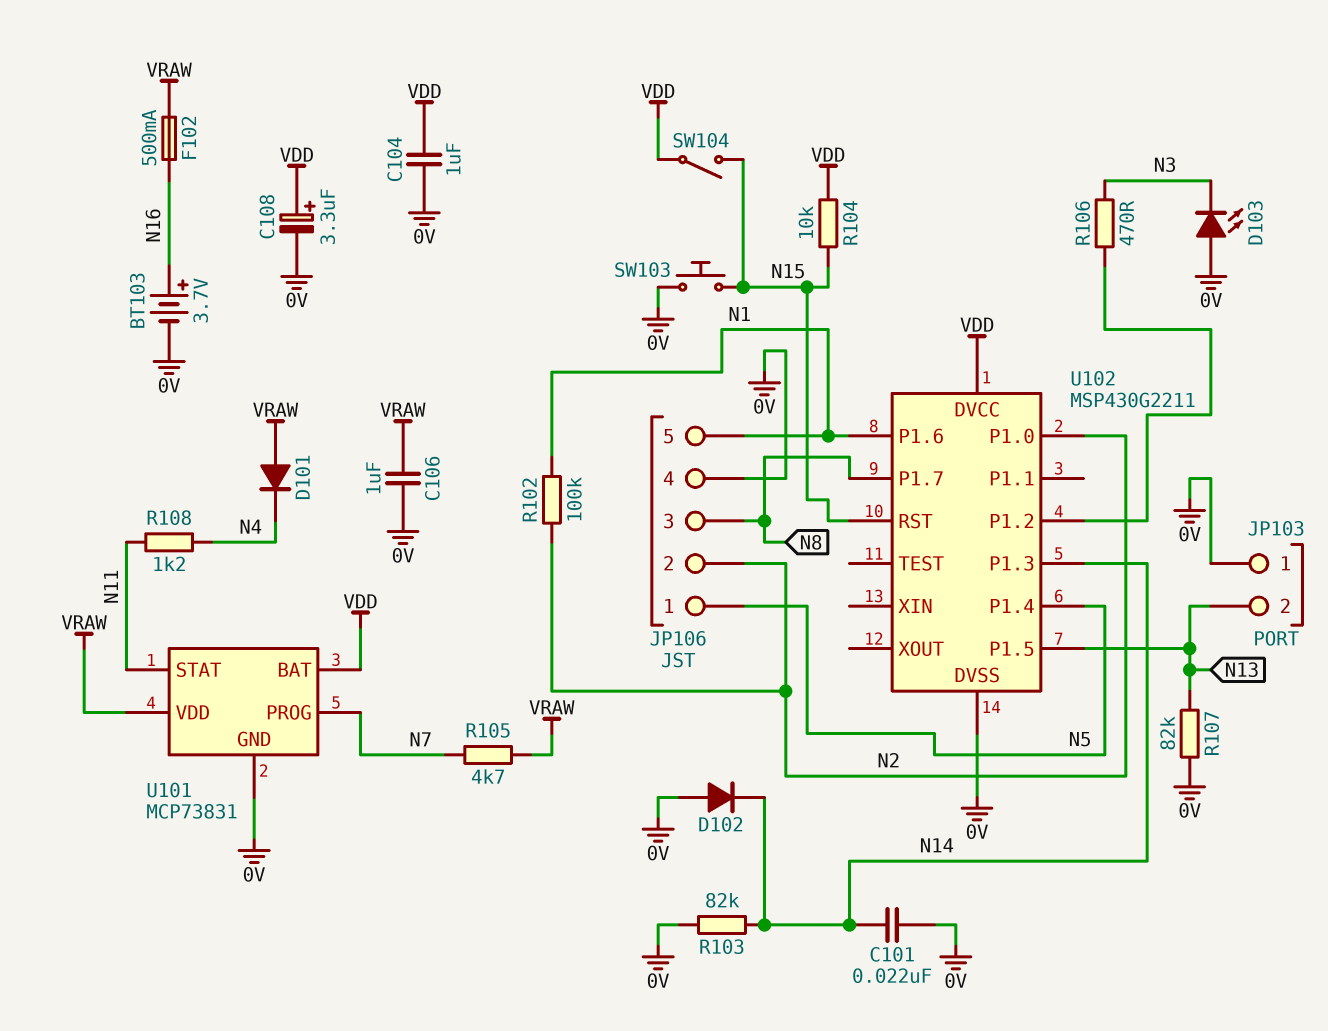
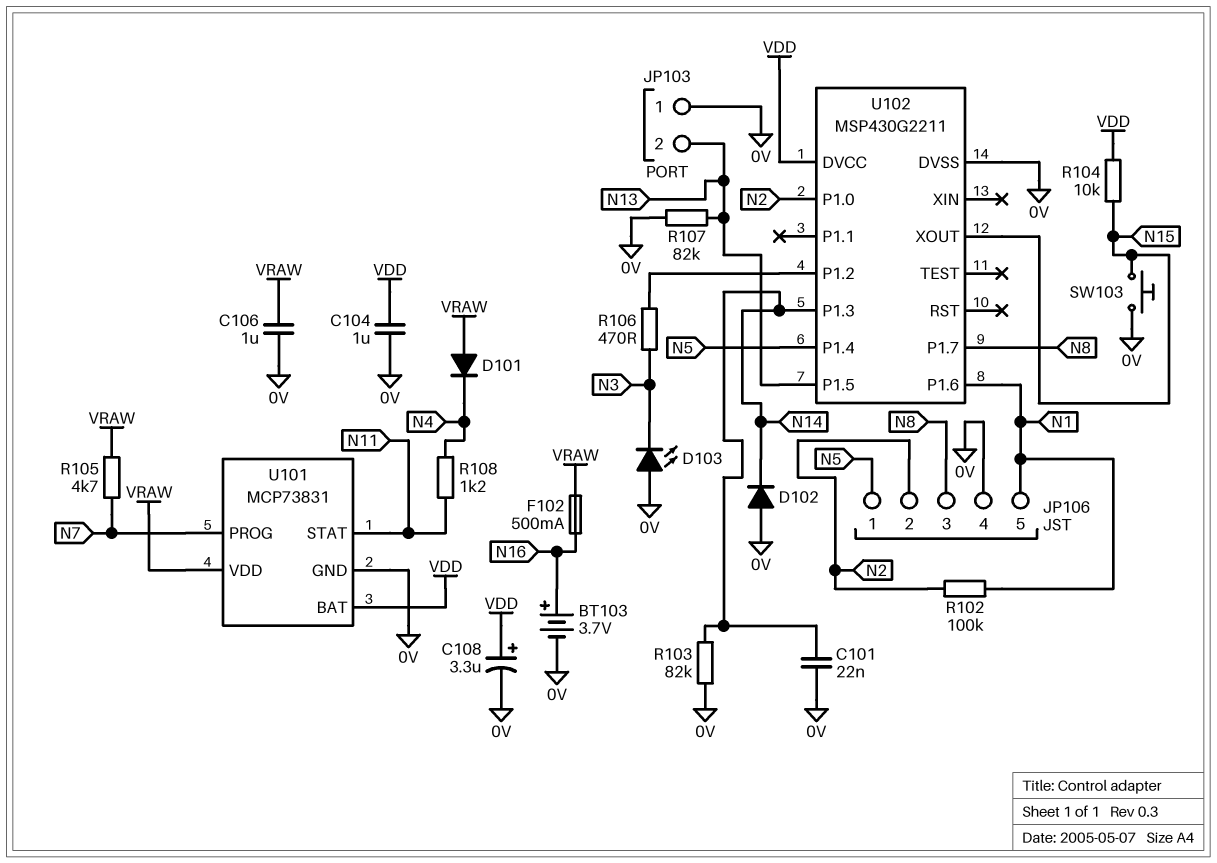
SW104: switch (N15, VDD) -> none
U102 pin RST: N15 -> none
U102 pin XOUT: none -> N15

